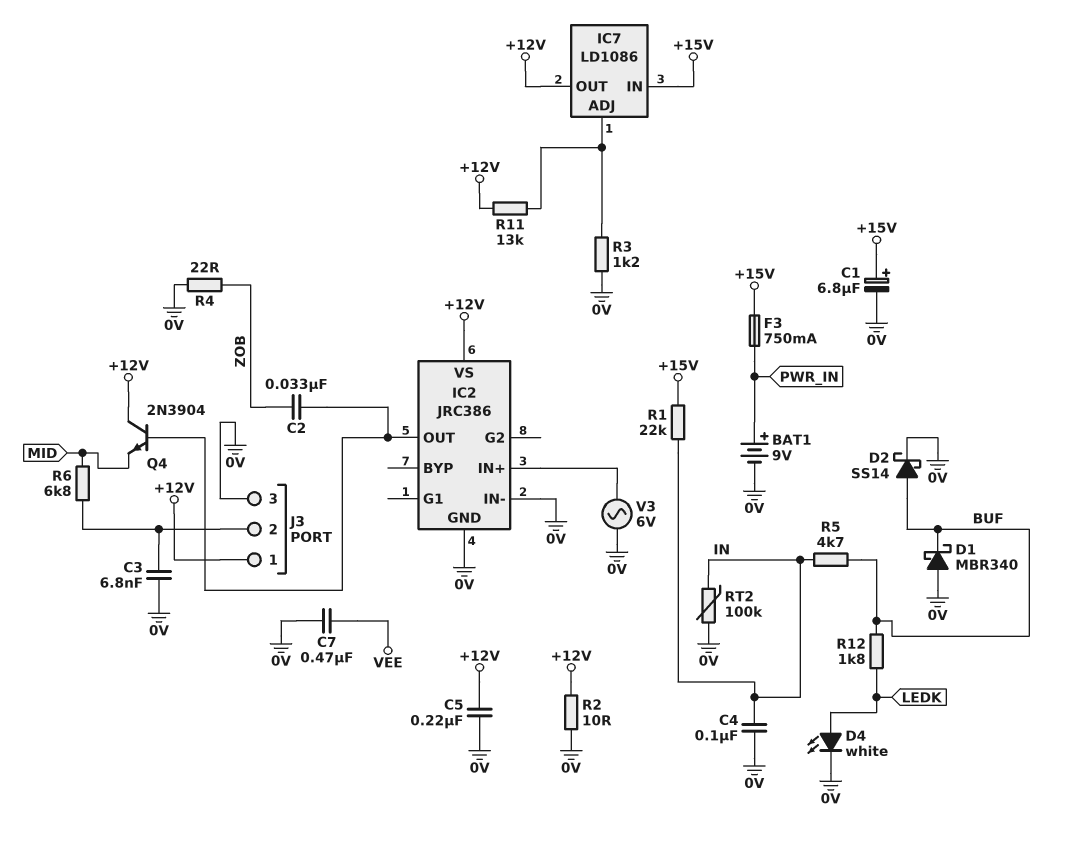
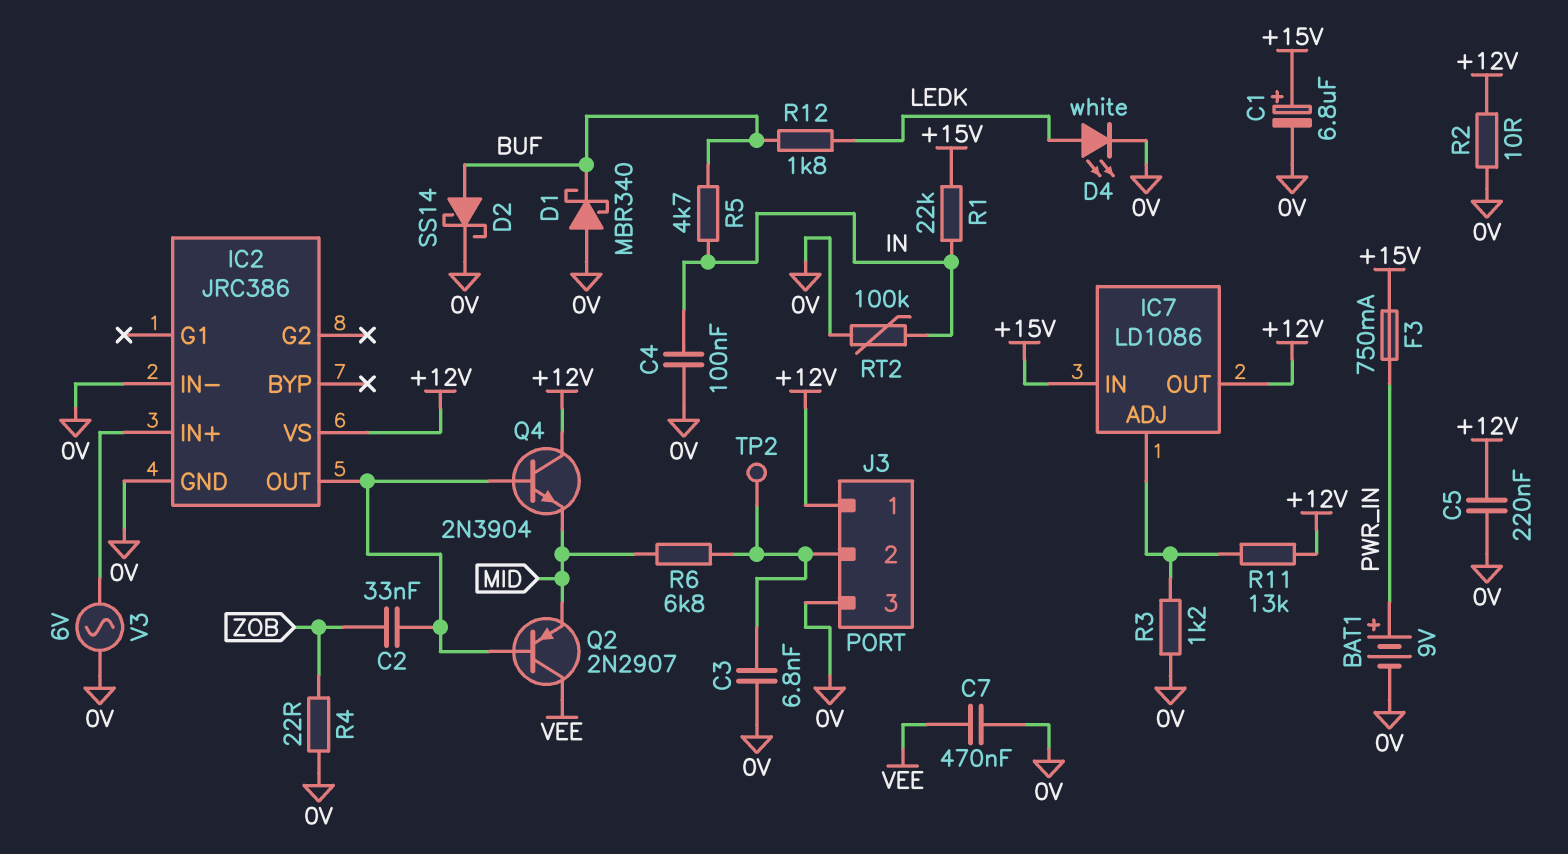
Q2: none -> PNP 2N2907 (B IC2/OUT, C VEE, E MID)
TP2: none -> test point (J3/2)

